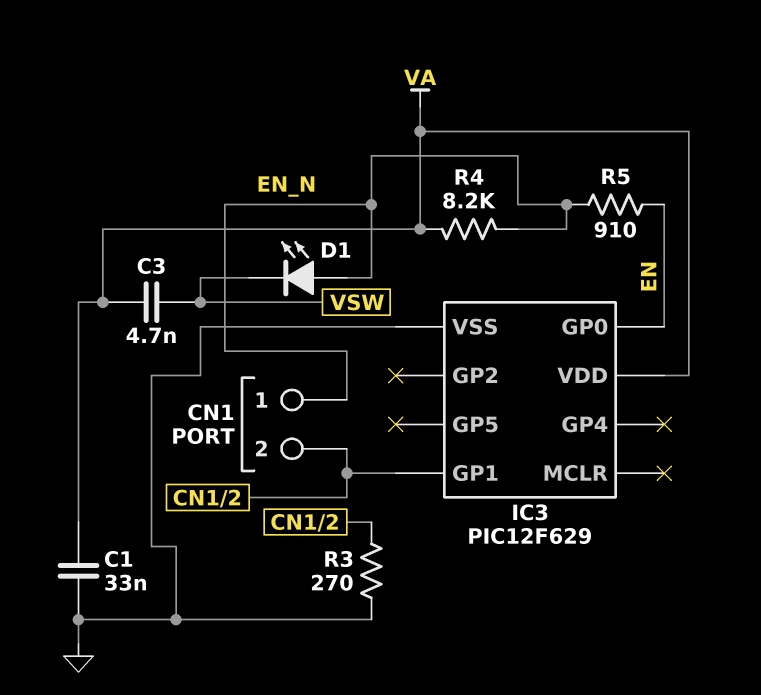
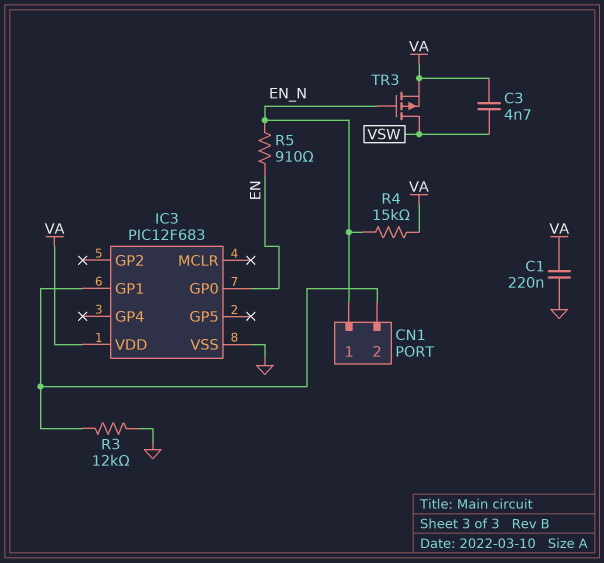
C1: 33nF (GND, VA) -> 220nF (GND, VA)
D1: LED (A EN_N, K VSW) -> none
IC3: PIC12F629 -> PIC12F683
R3: 270 (CN1/2, GND) -> 12k (CN1/2, GND)
R4: 8.2k (EN_N, VA) -> 15k (EN_N, VA)
TR3: none -> PMOS (G EN_N, D VSW, S VA)

